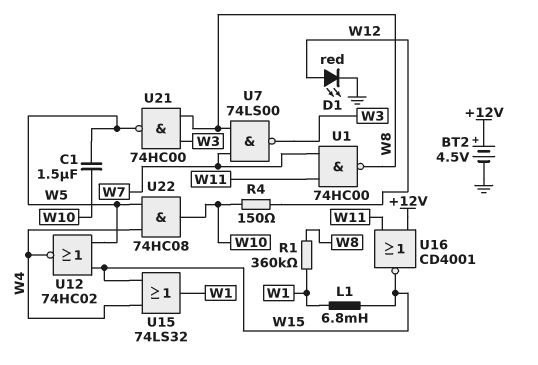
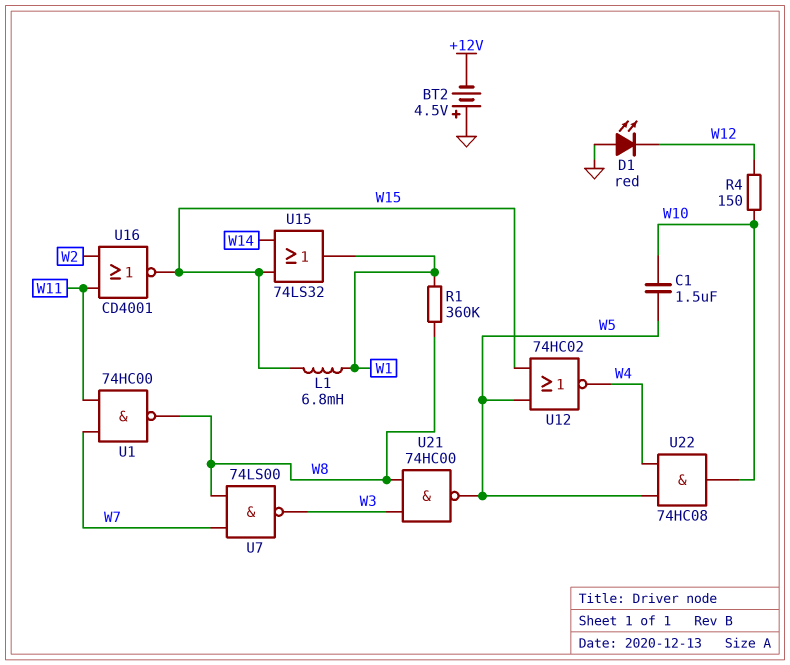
BT2: 4.5V (plus +12V, minus GND) -> 4.5V (plus GND, minus +12V)
D1: LED red (A W12, K GND) -> LED red (A GND, K W12)
U15: OR 74LS32 (in W4, in W15, out W1) -> OR 74LS32 (in W14, in W15, out W1)
U16: NOR CD4001 (in +12V, in W11, out W15) -> NOR CD4001 (in W2, in W11, out W15)

